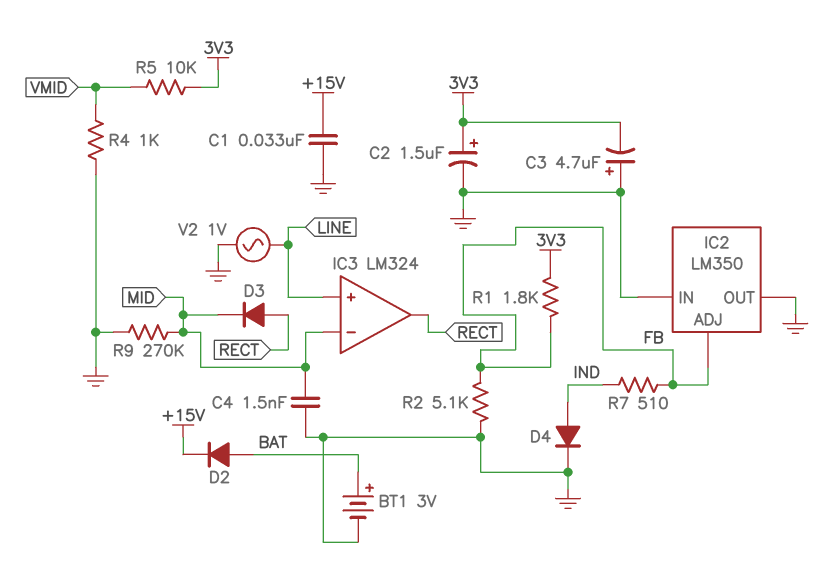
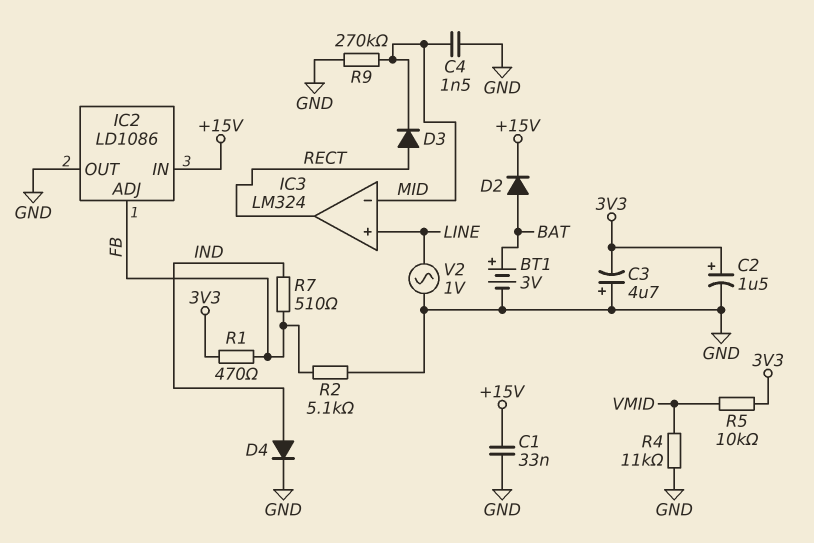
IC2: LM350 -> LD1086
IC2 pin IN: GND -> +15V
R1: 1.8k (3V3, FB) -> 470 (3V3, FB)
R4: 1k (GND, VMID) -> 11k (GND, VMID)

